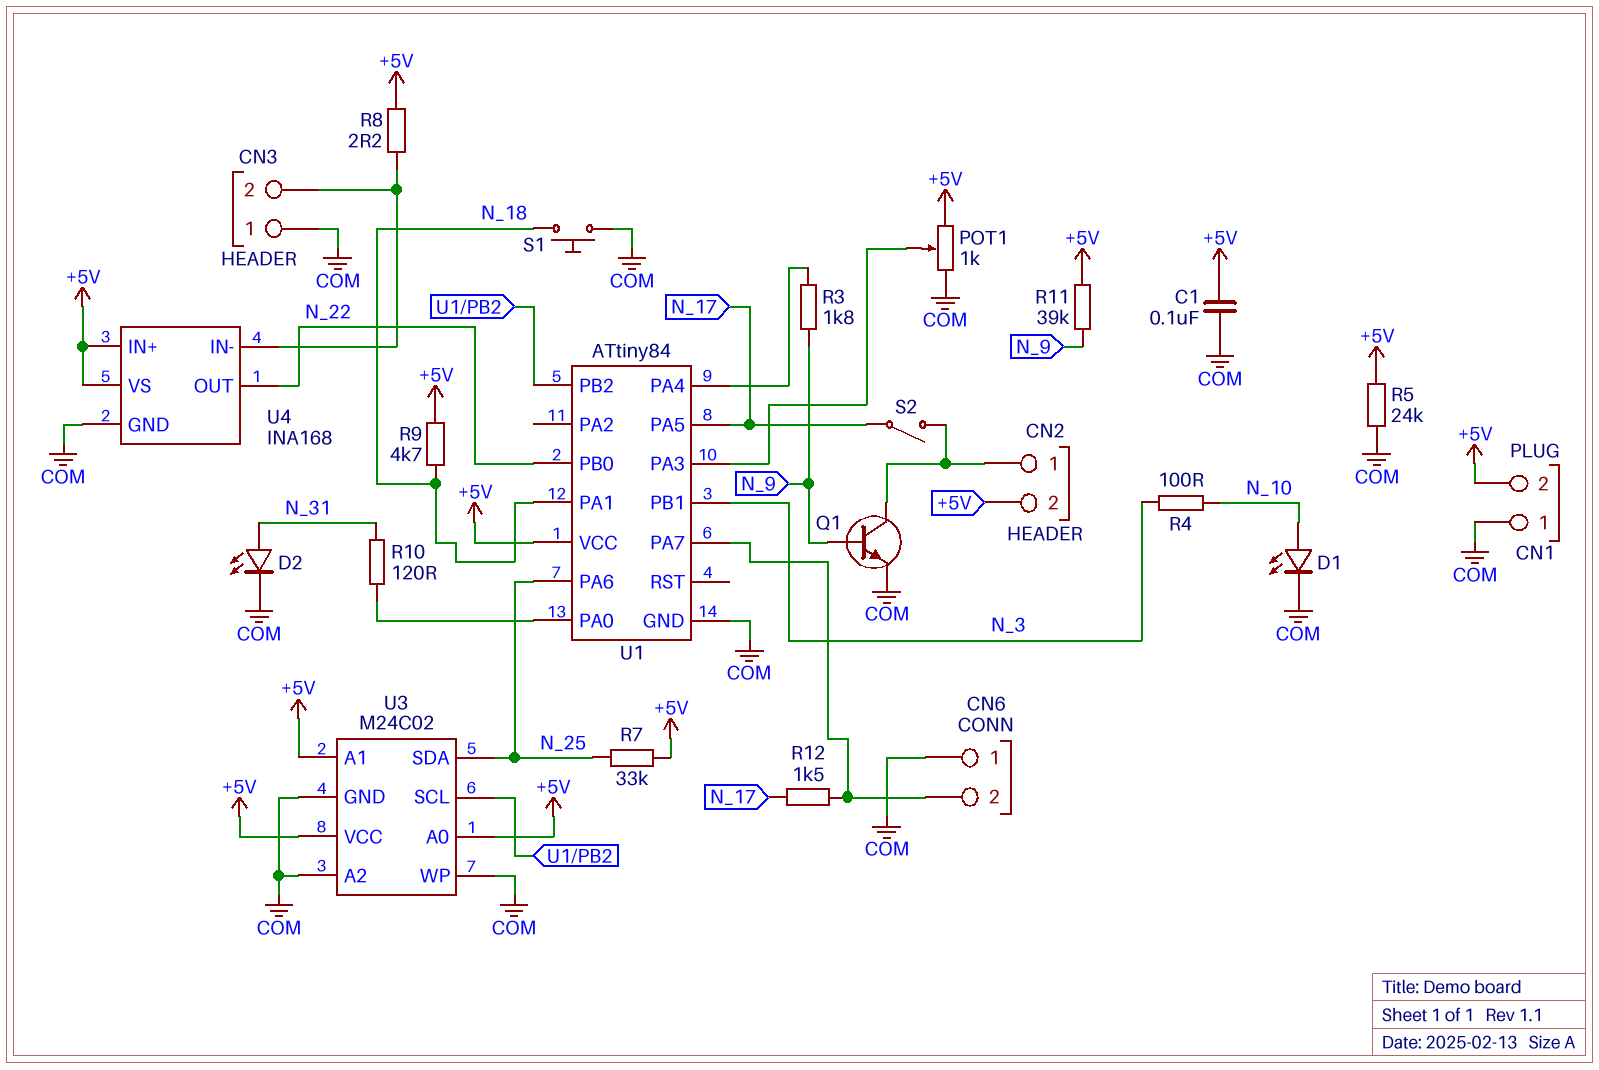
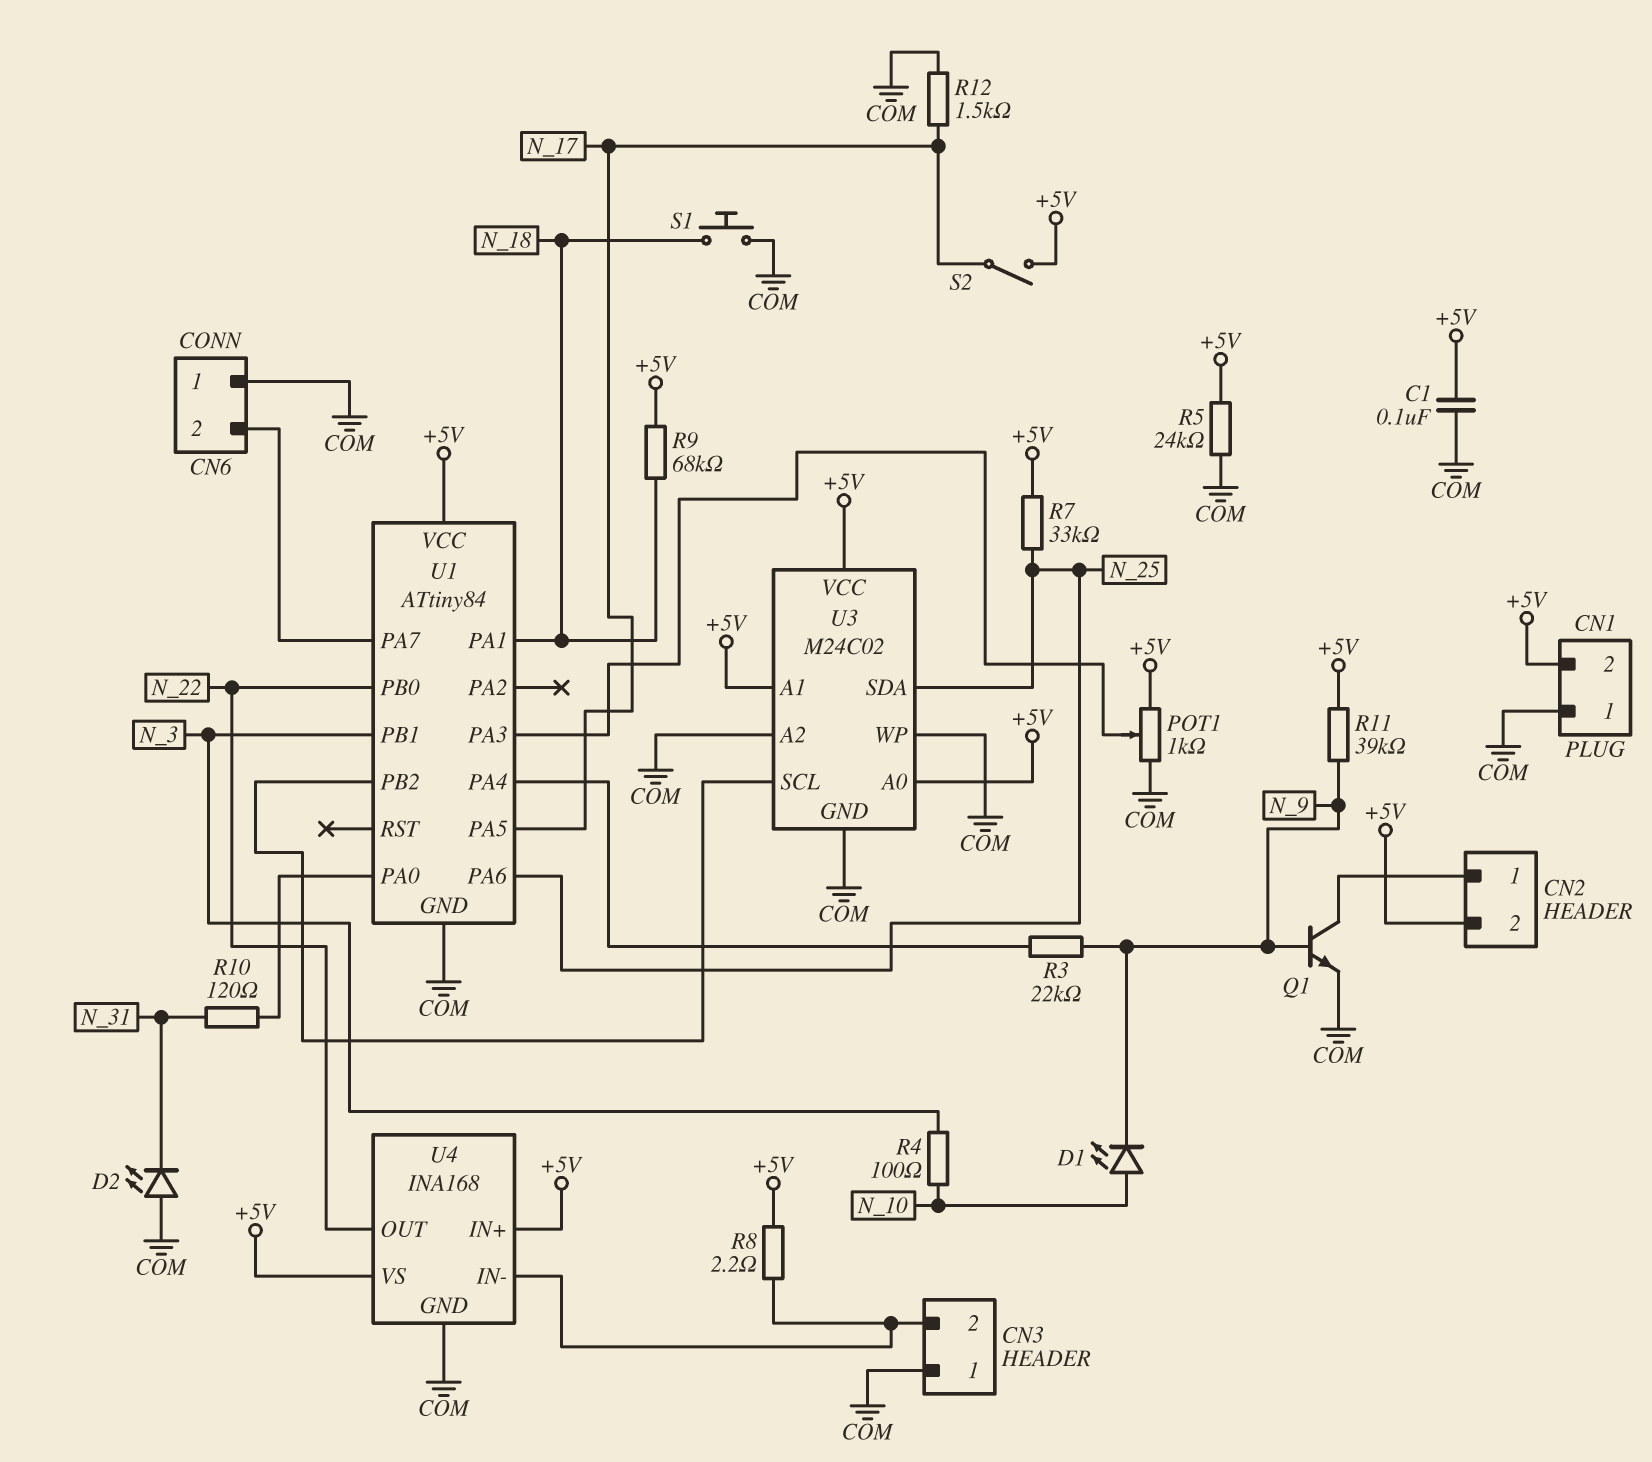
D1: LED (A N_10, K COM) -> LED (A N_10, K N_9)
D2: LED (A N_31, K COM) -> LED (A COM, K N_31)
R3: 1.8k (N_9, U1/PA4) -> 22k (N_9, U1/PA4)
R9: 4.7k (+5V, N_18) -> 68k (+5V, N_18)
R12: 1.5k (CN6/2, N_17) -> 1.5k (COM, N_17)
S2: switch (CN2/1, N_17) -> switch (+5V, N_17)

